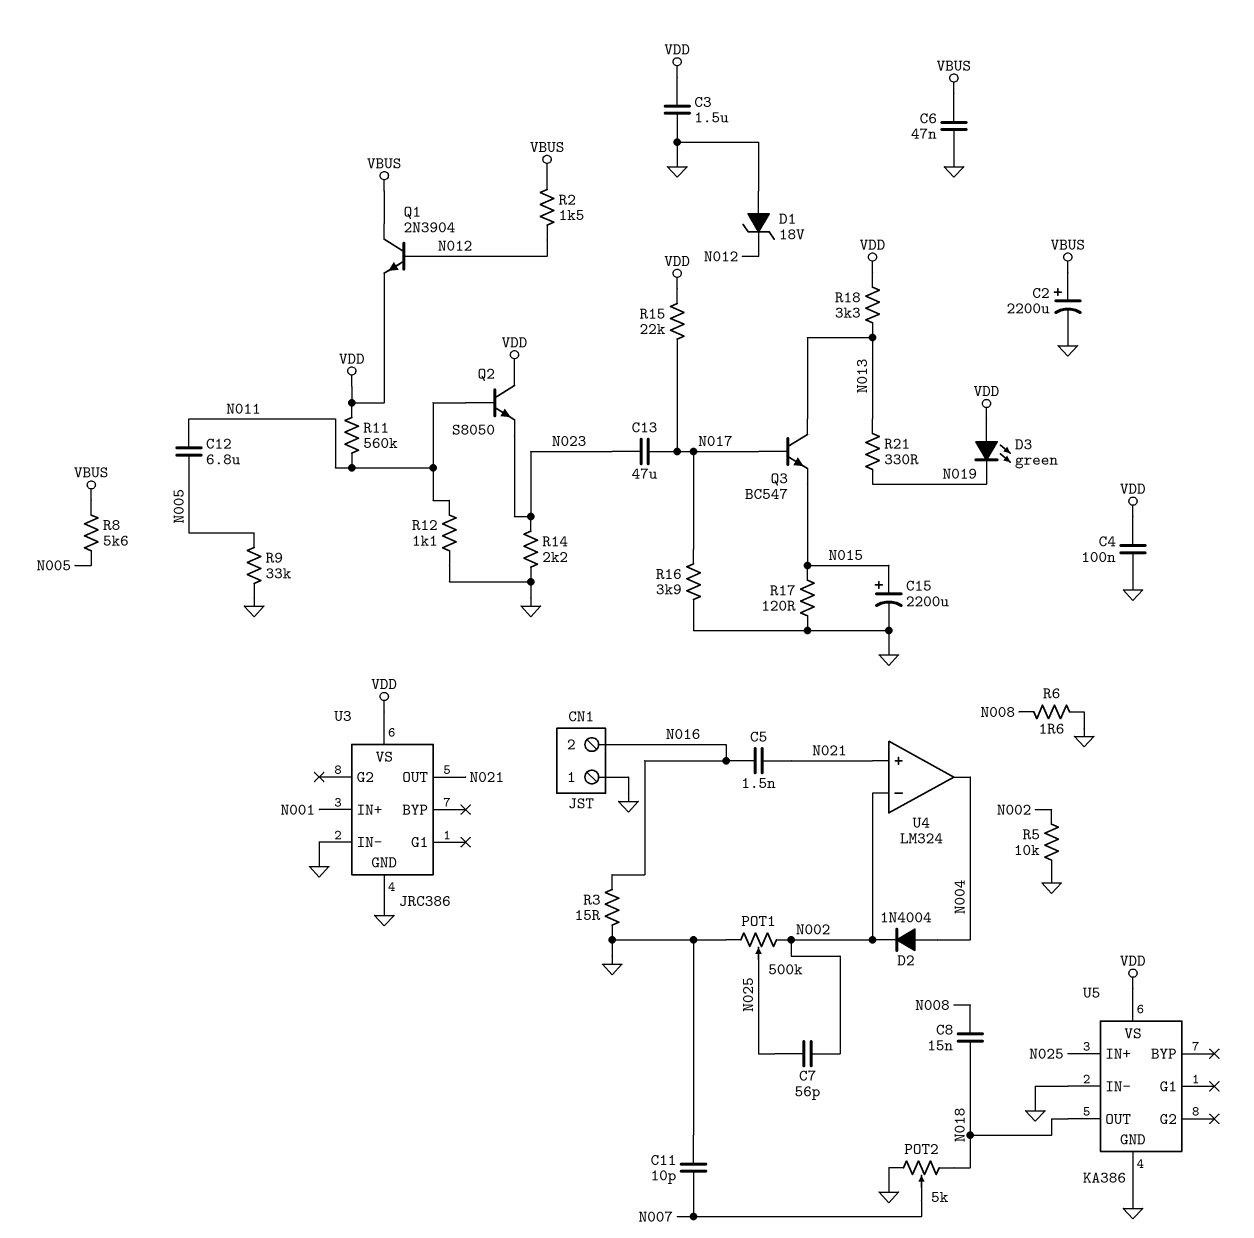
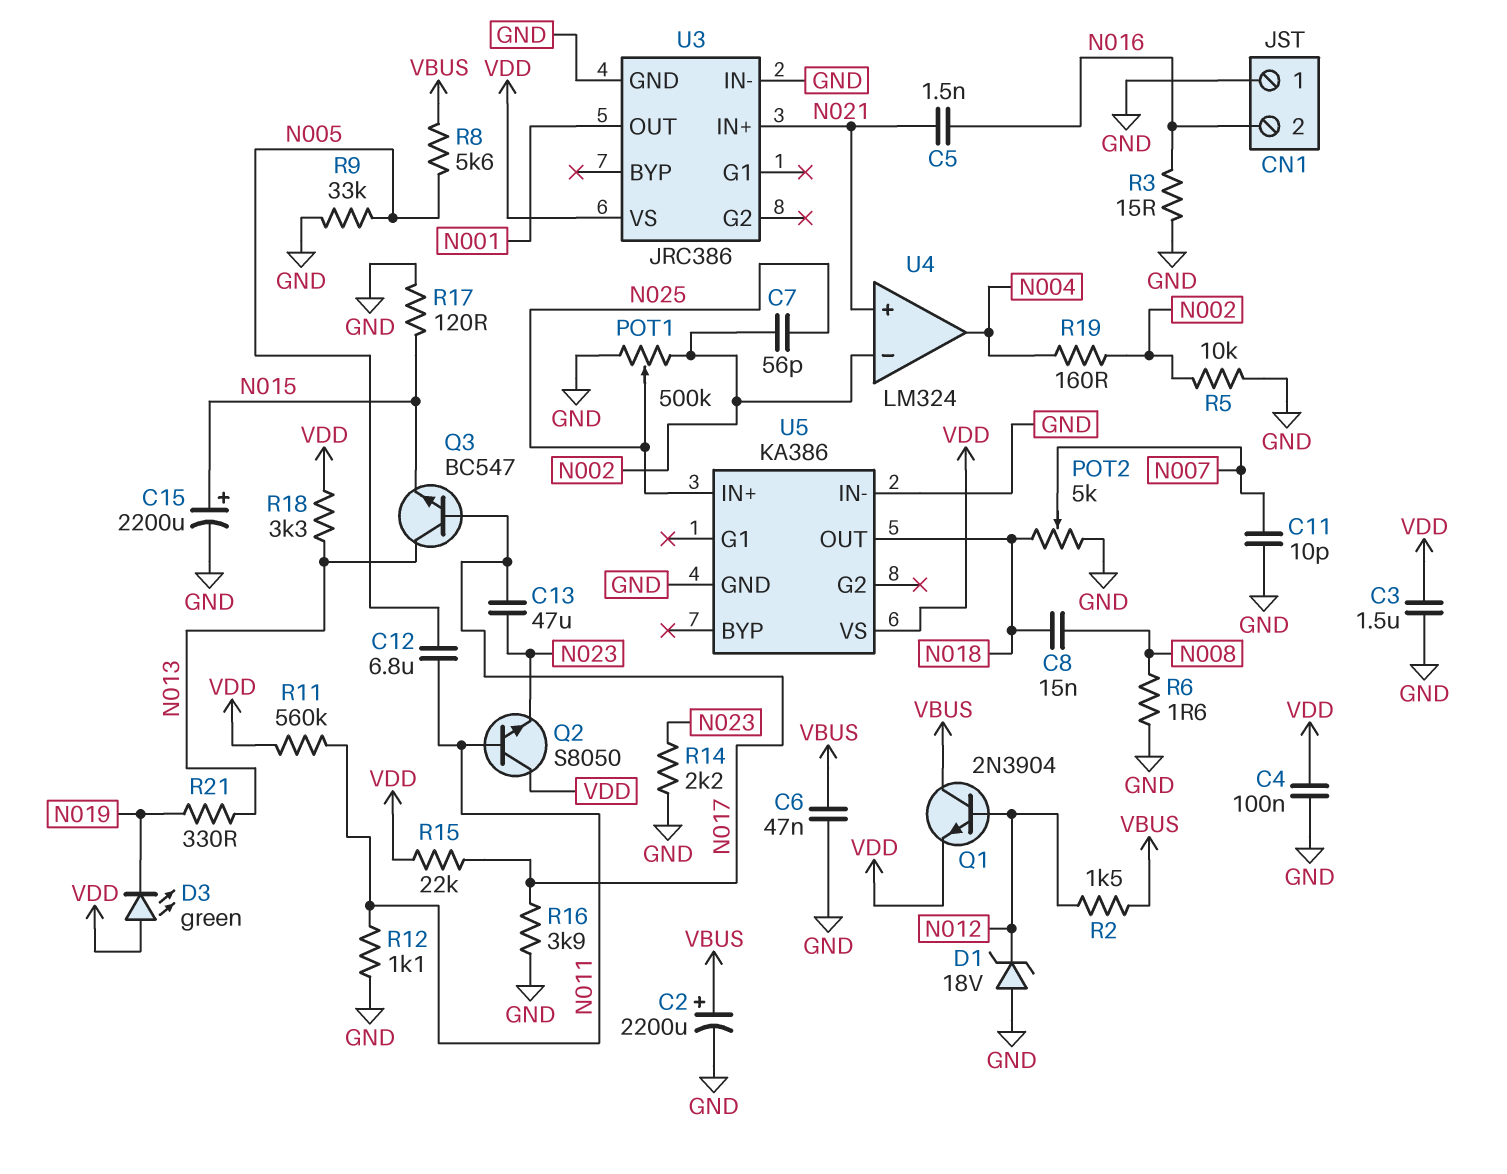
D2: diode 1N4004 (A N004, K N002) -> none
R19: none -> 160 (N002, N004)
U3 pin IN+: N001 -> N021
U3 pin OUT: N021 -> N001

